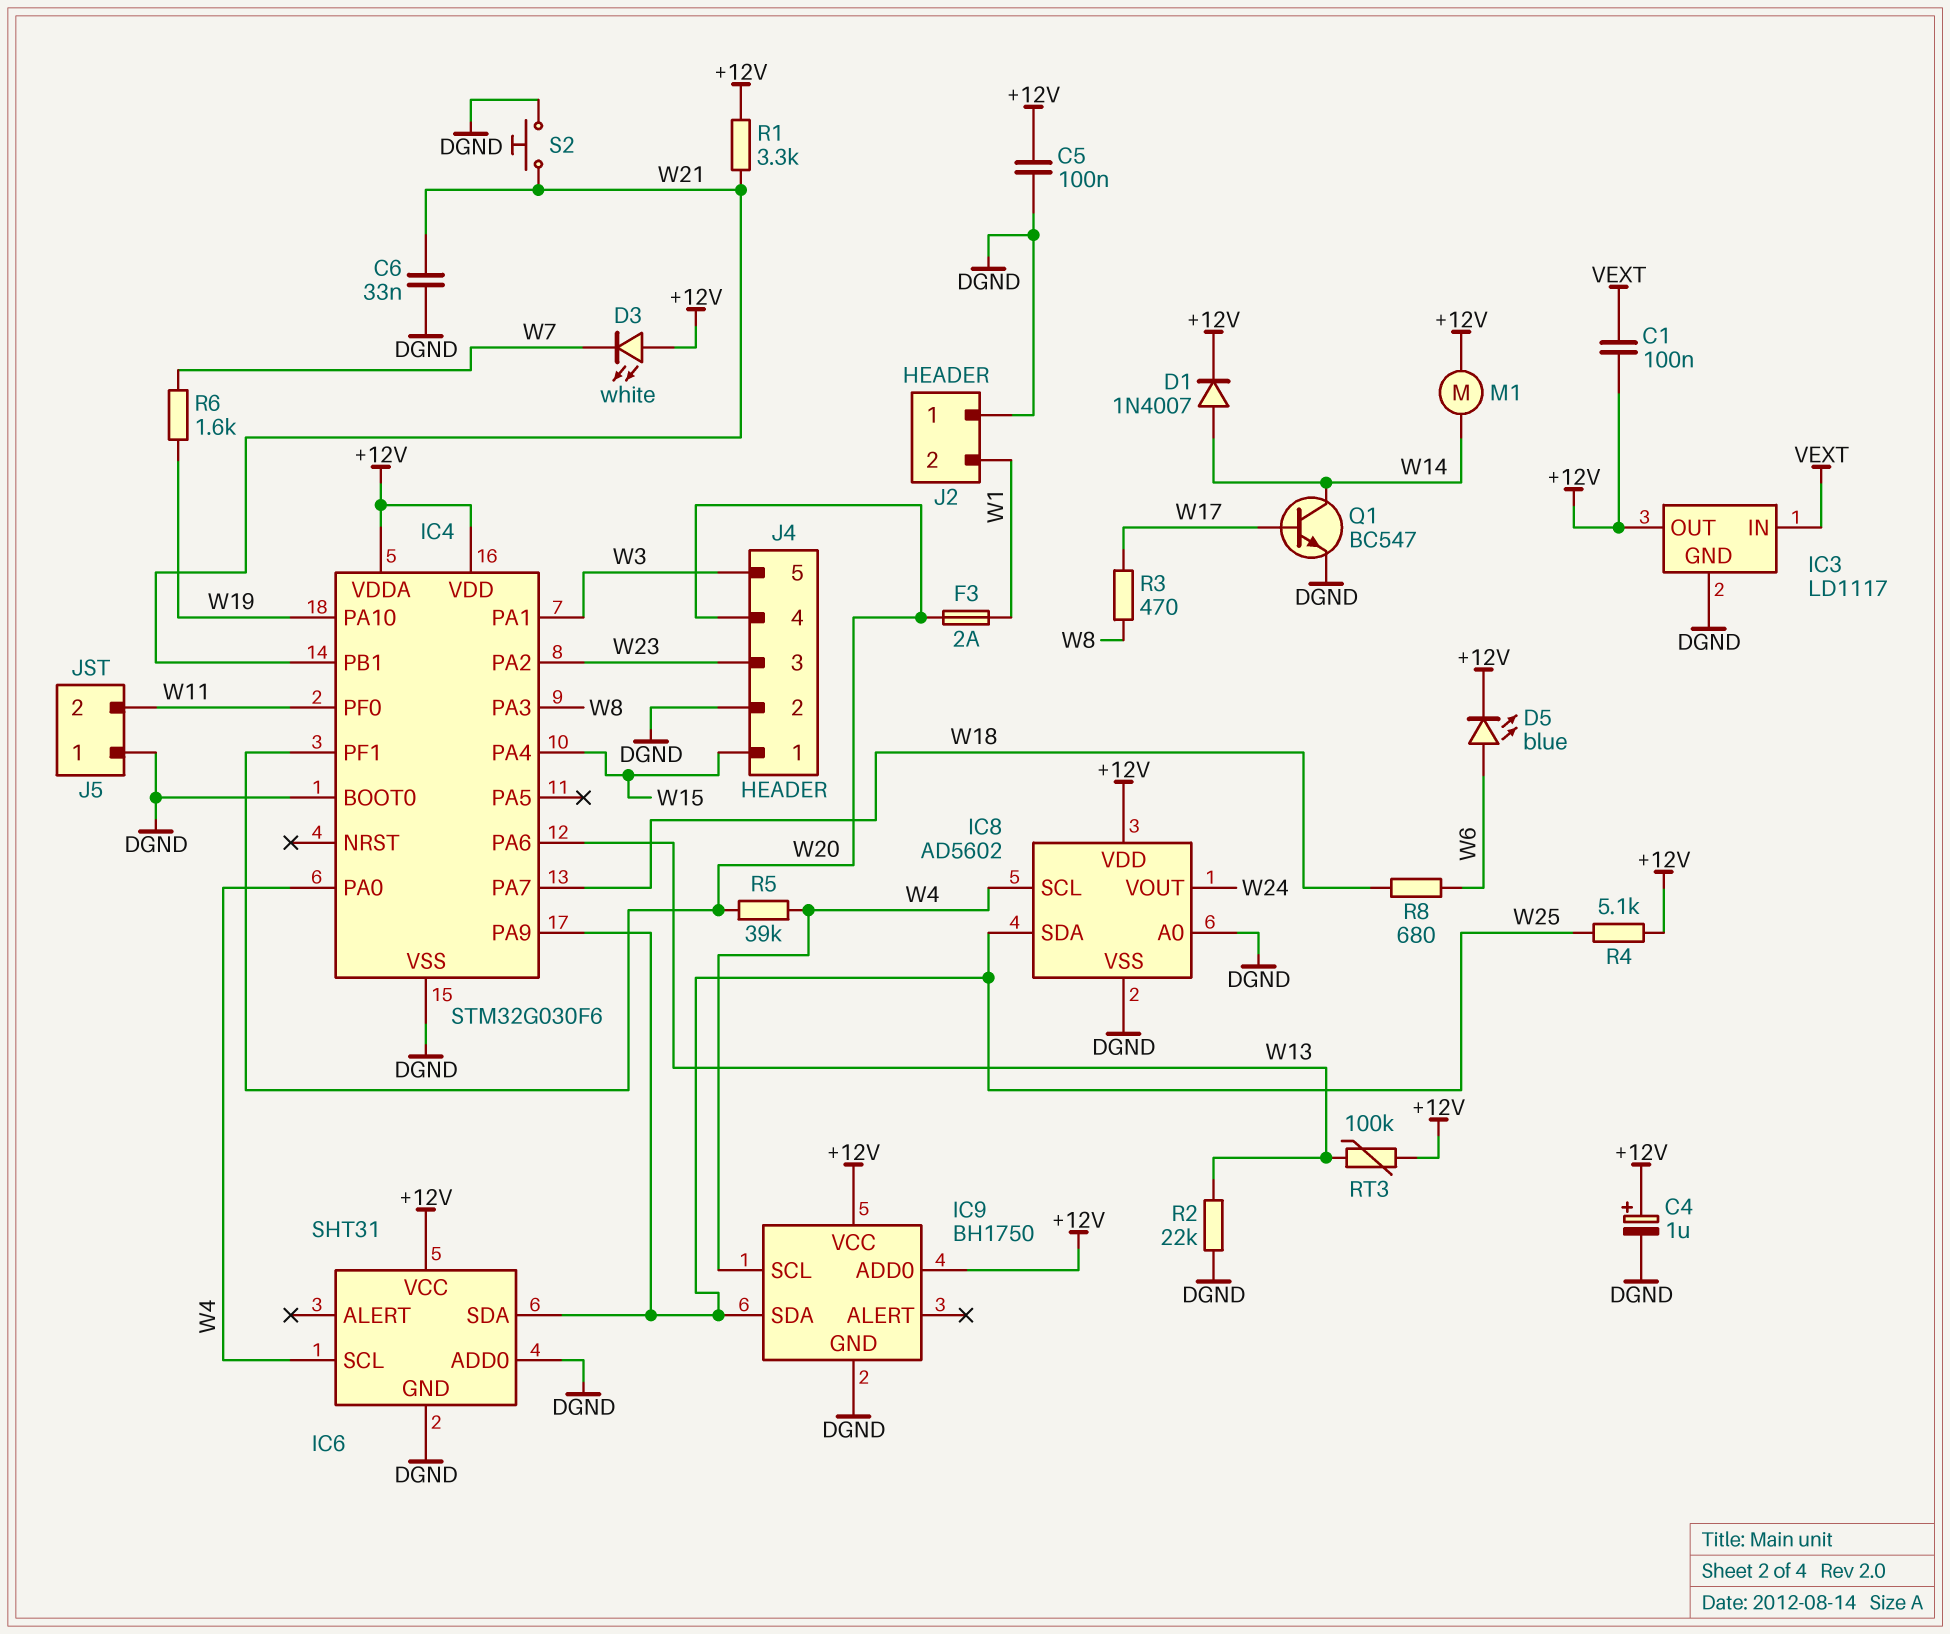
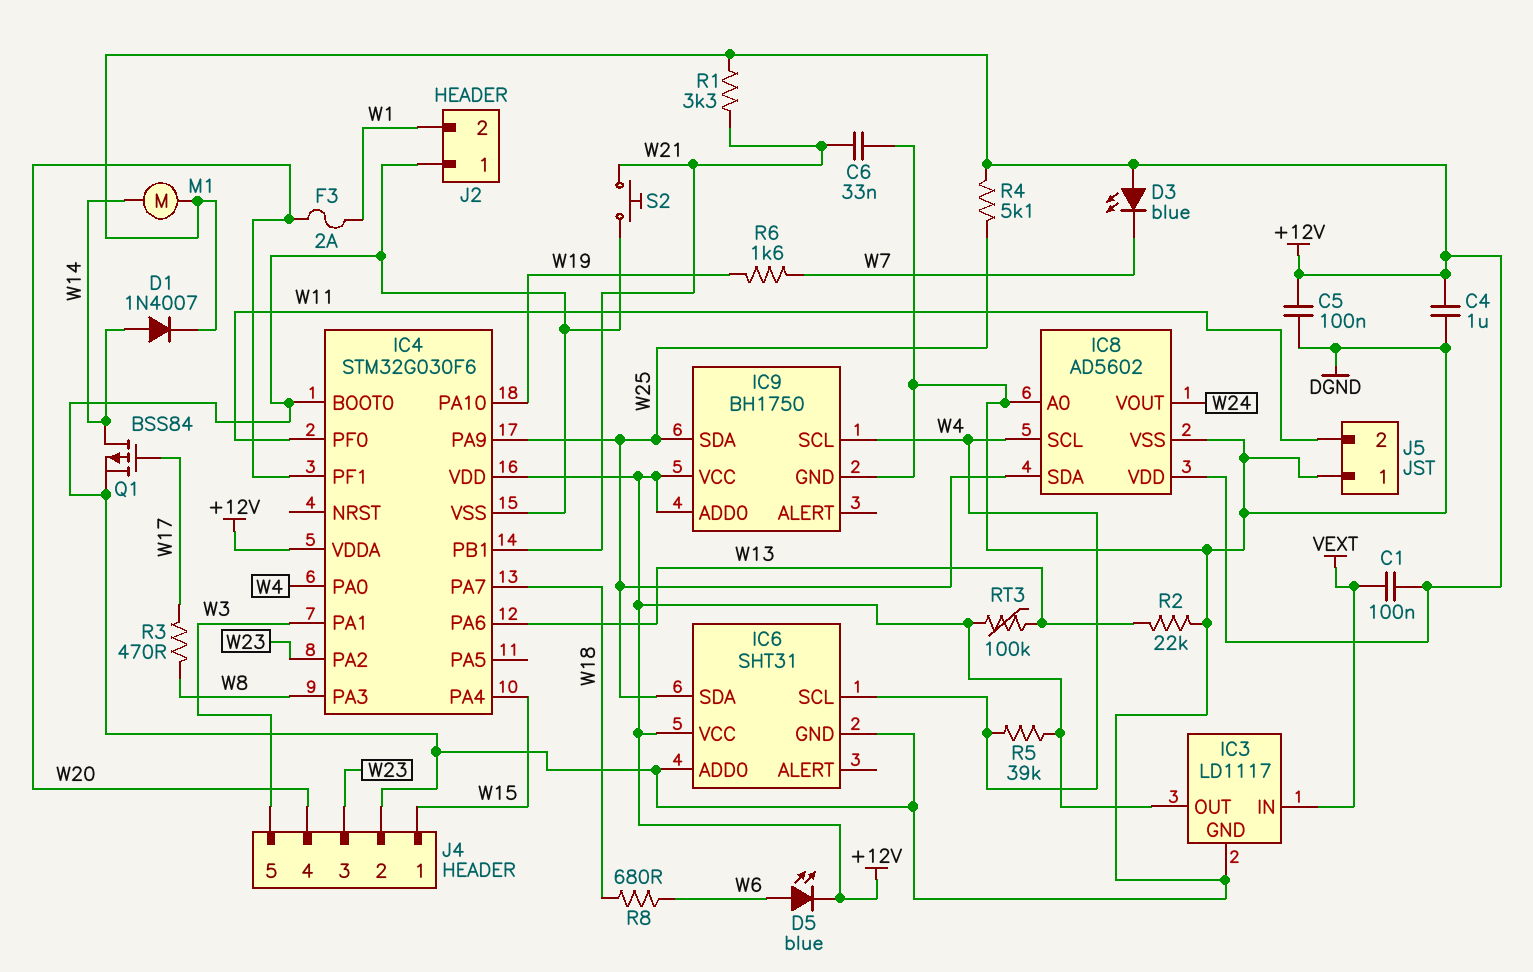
C4: 1uF (plus +12V, minus DGND) -> 1uF (+12V, DGND)
D3: LED white (A +12V, K W7) -> LED blue (A +12V, K W7)
Q1: NPN BC547 (B W17, C W14, E DGND) -> PMOS BSS84 (G W17, D W14, S DGND)
R5: 39k (W4, W20) -> 39k (+12V, W4)

